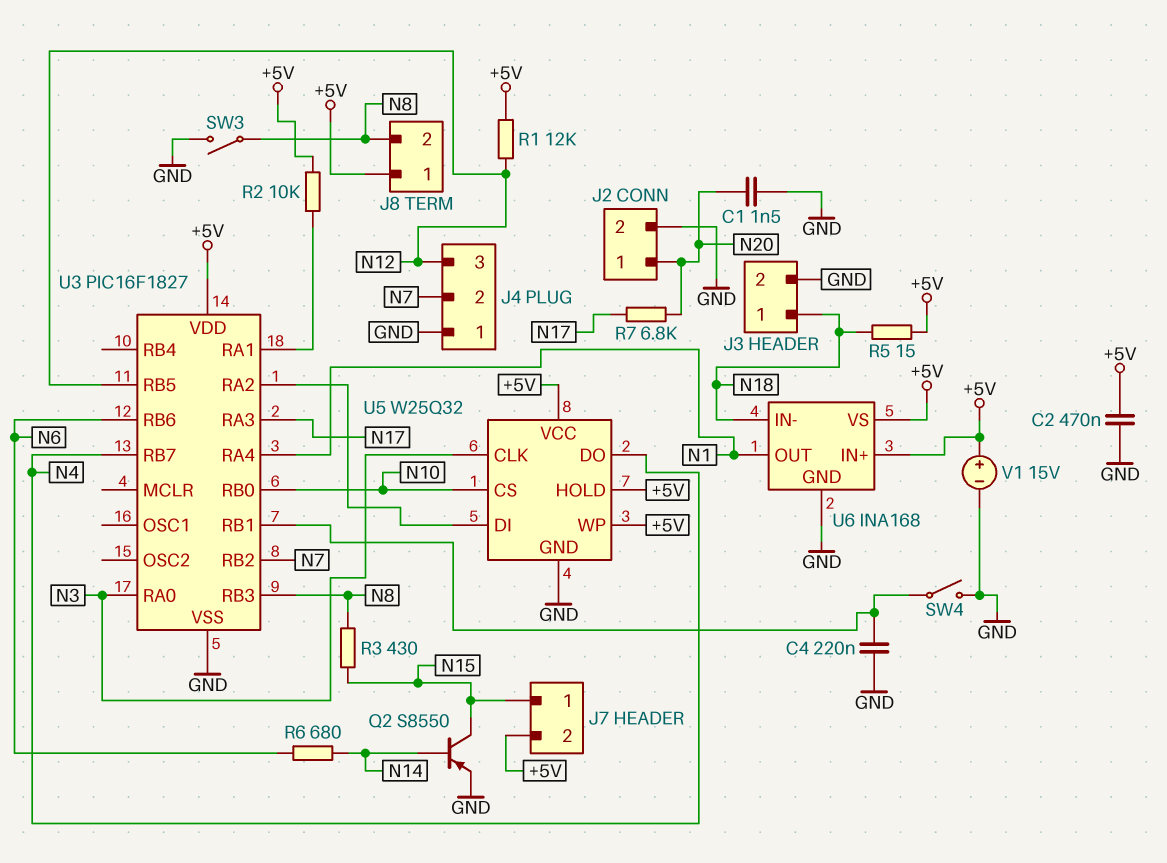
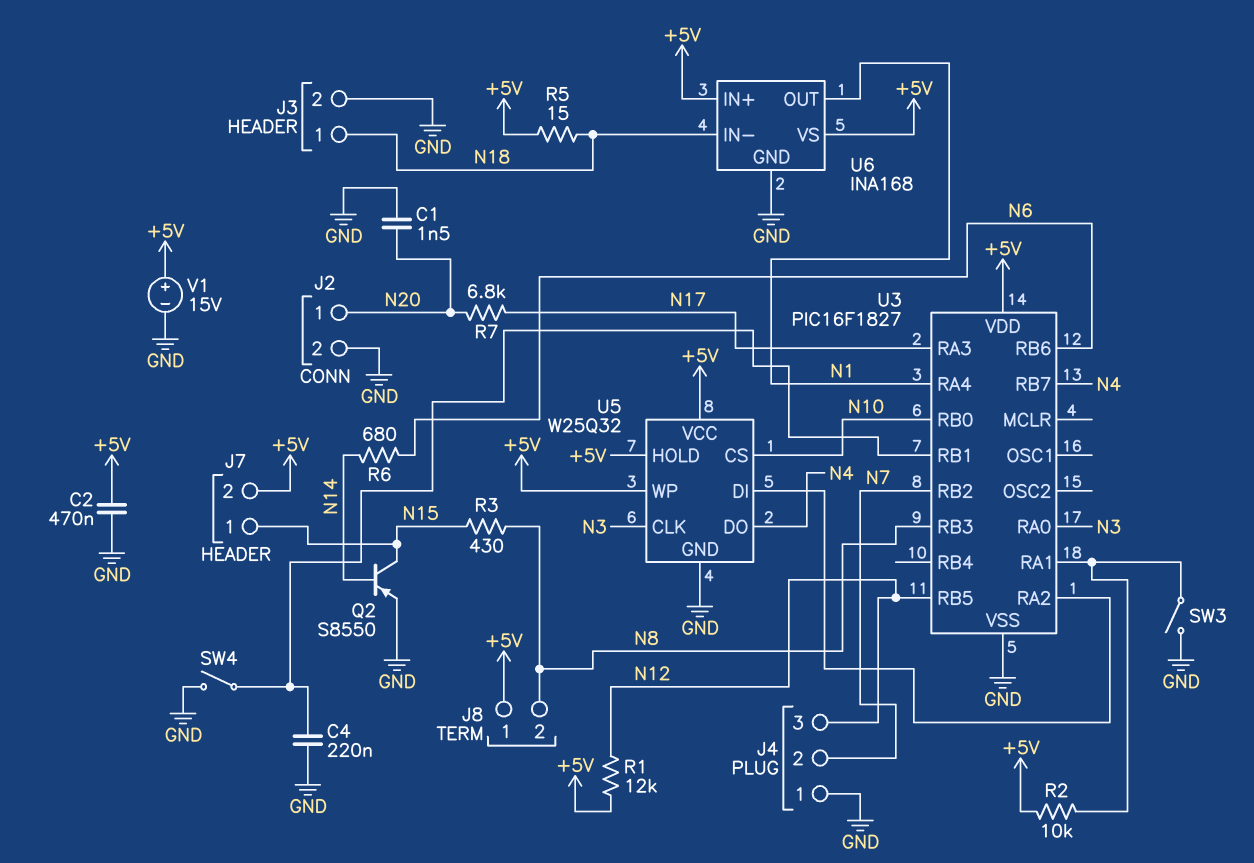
SW3: switch (GND, N8) -> switch (GND, U3/RA1)

